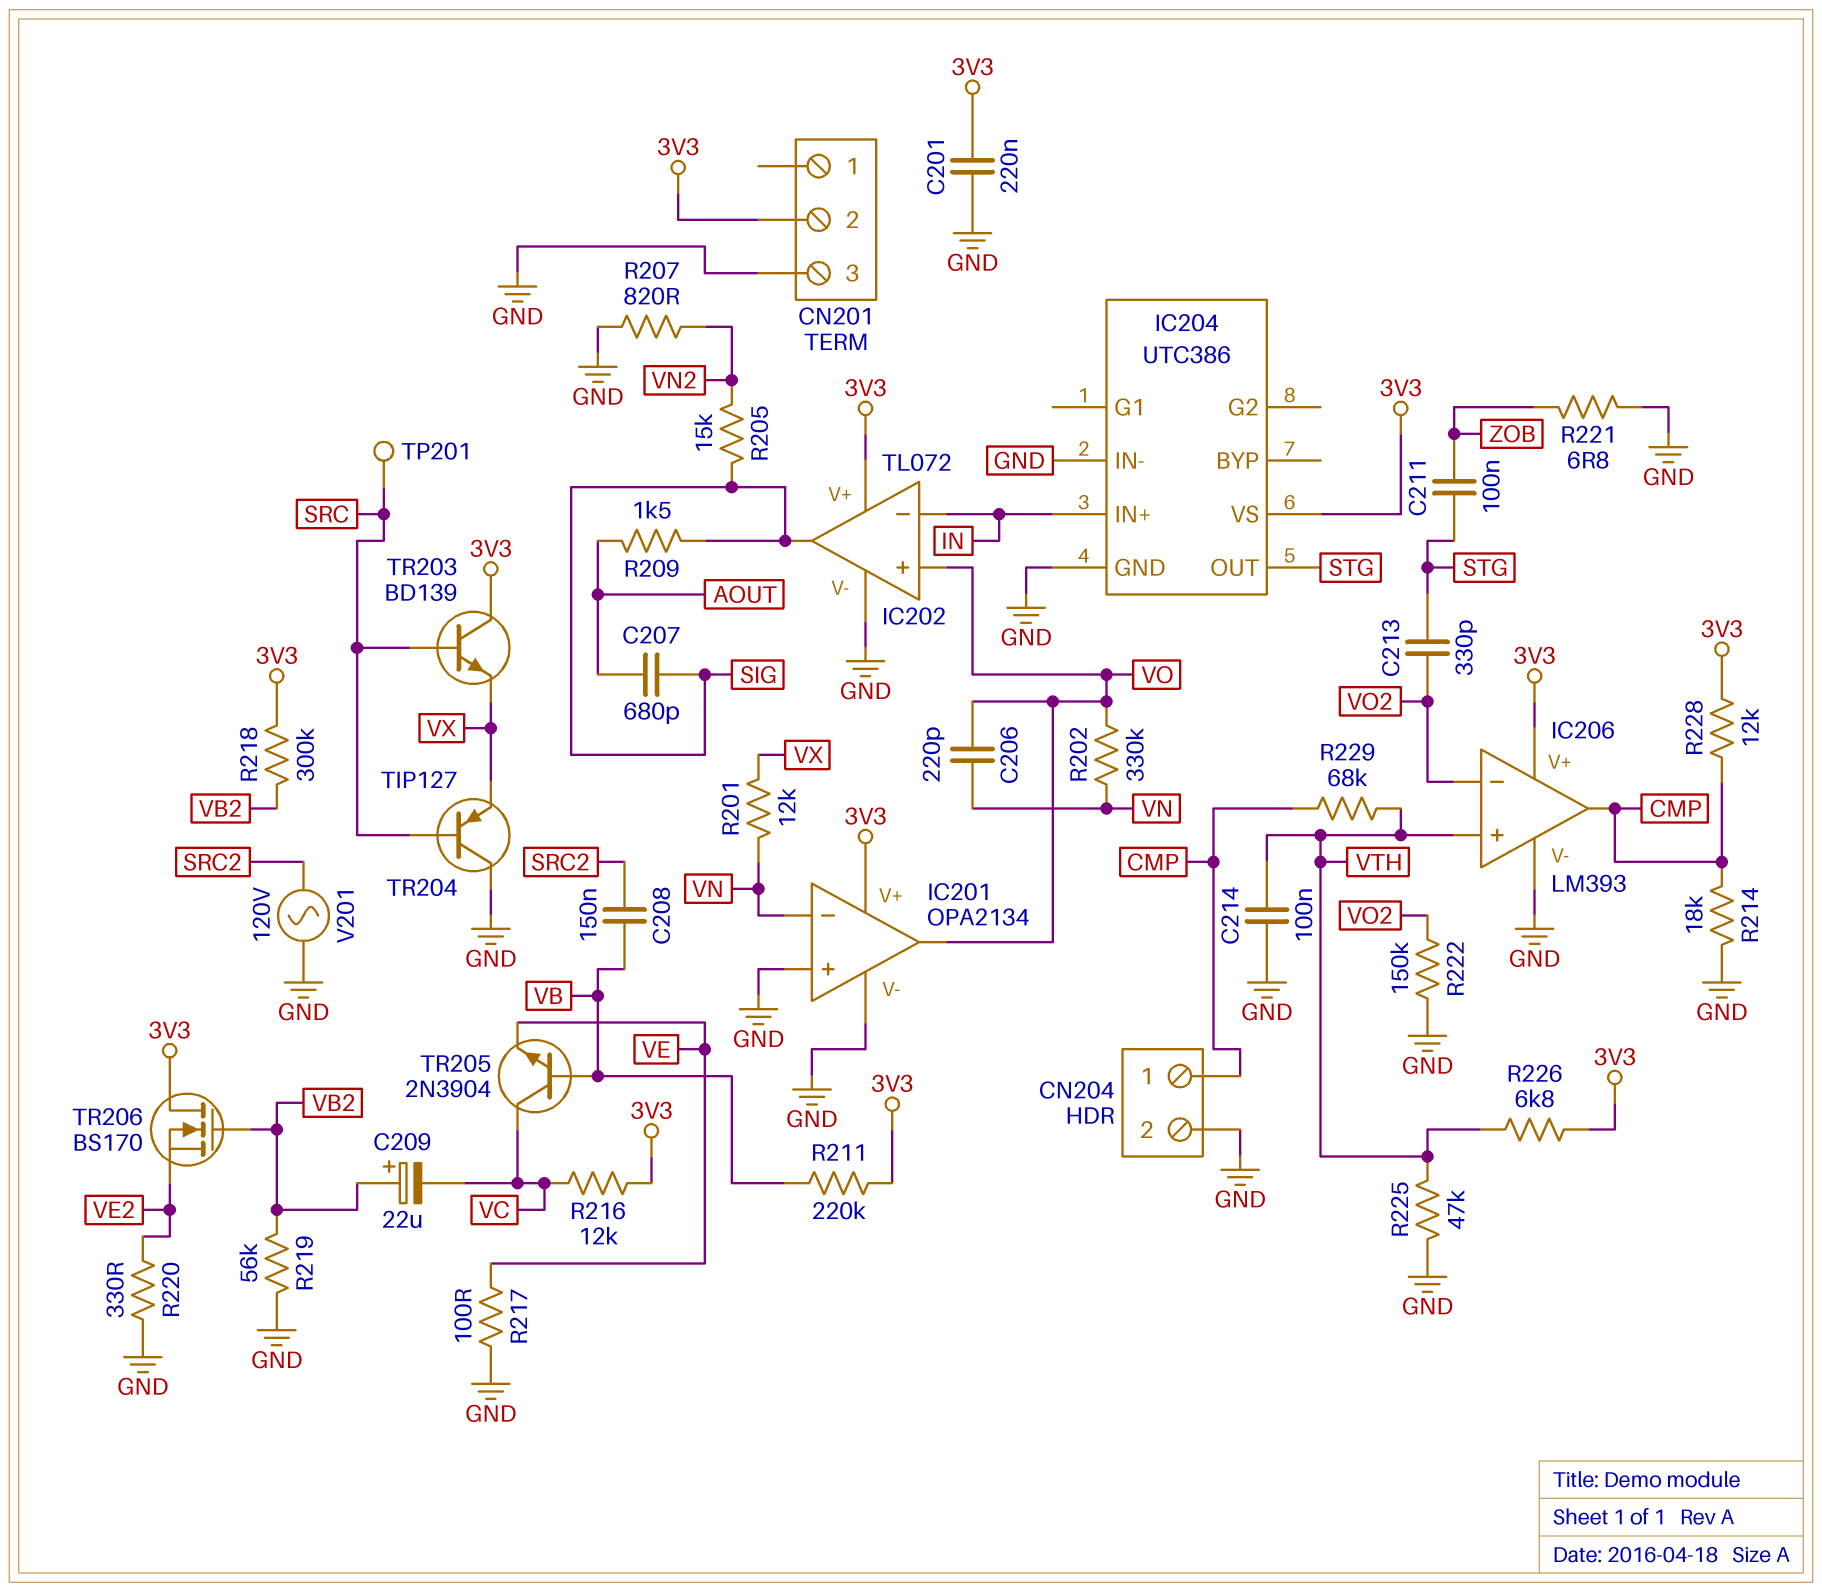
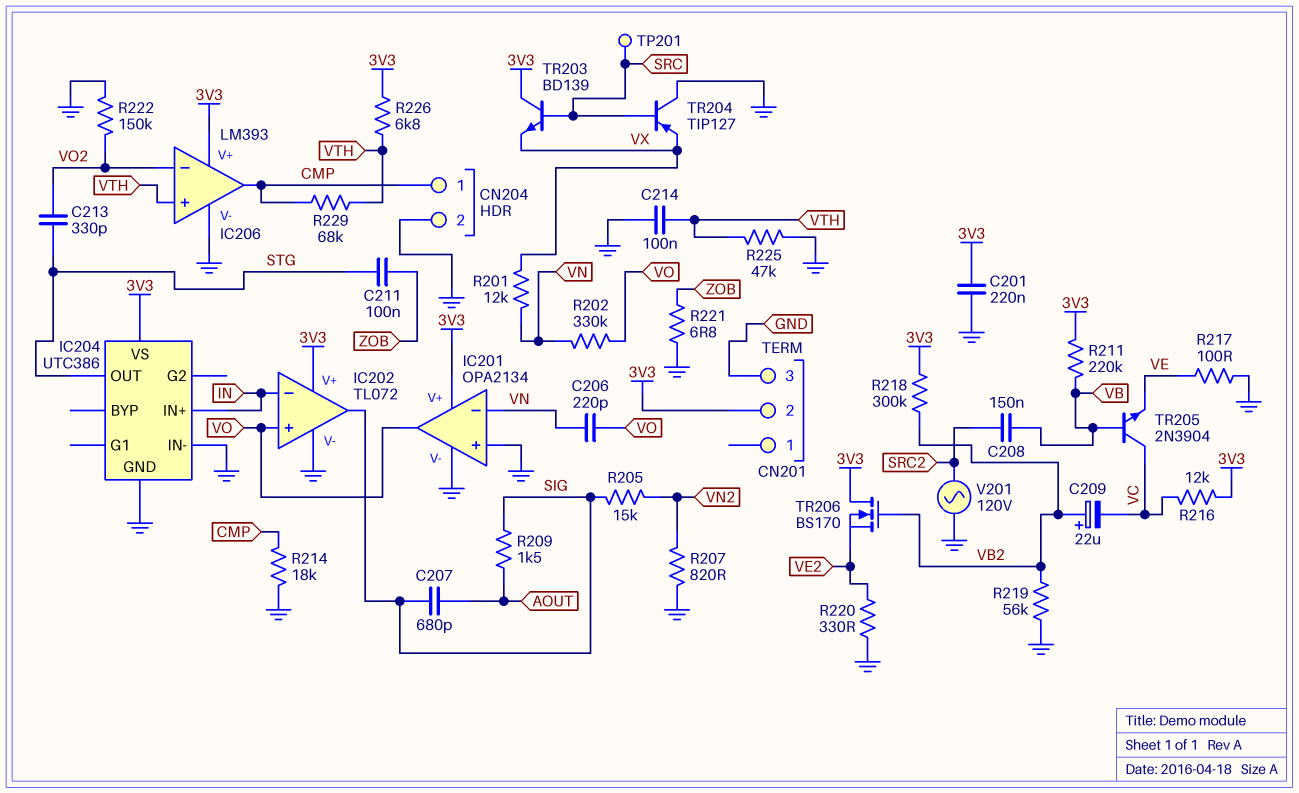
R228: 12k (3V3, CMP) -> none

